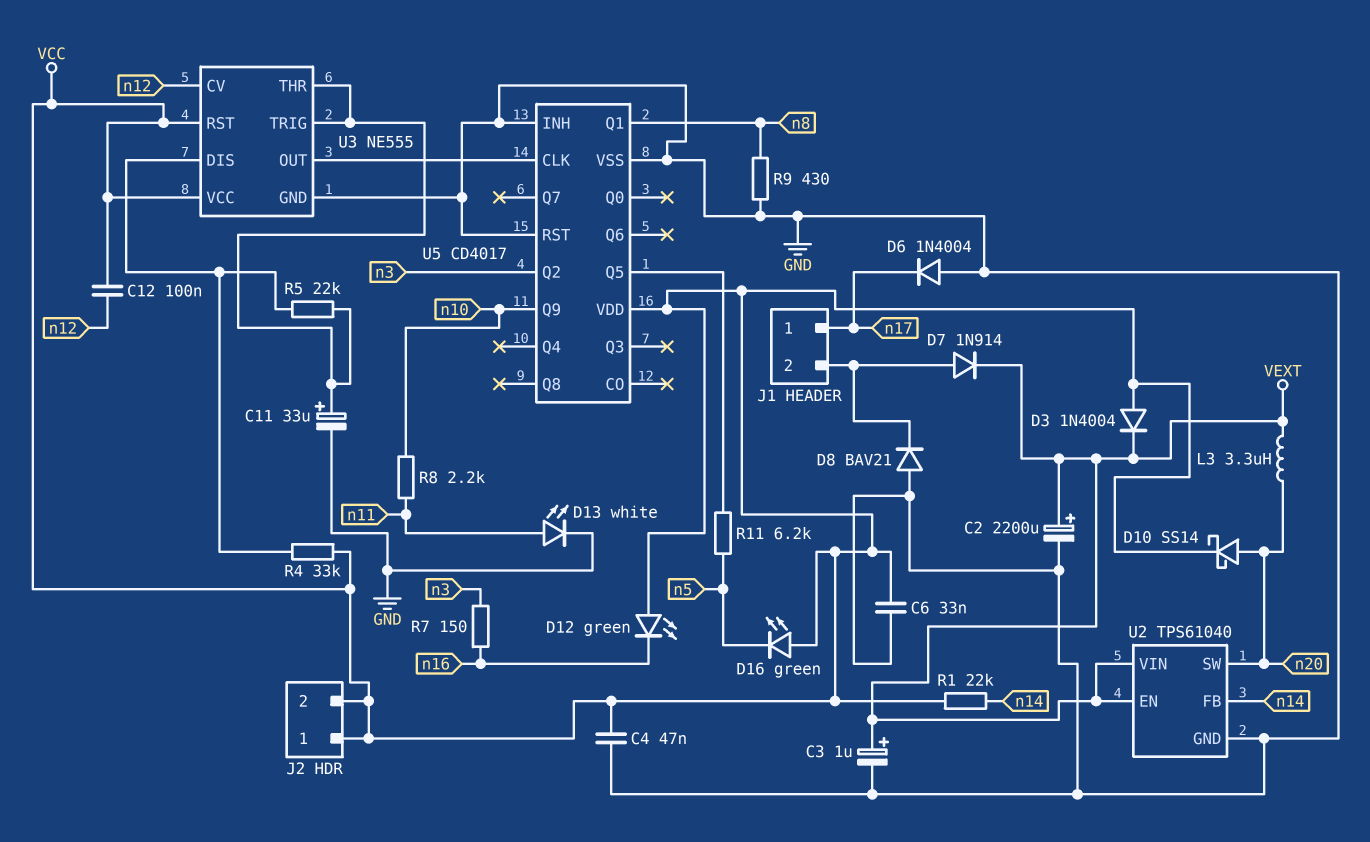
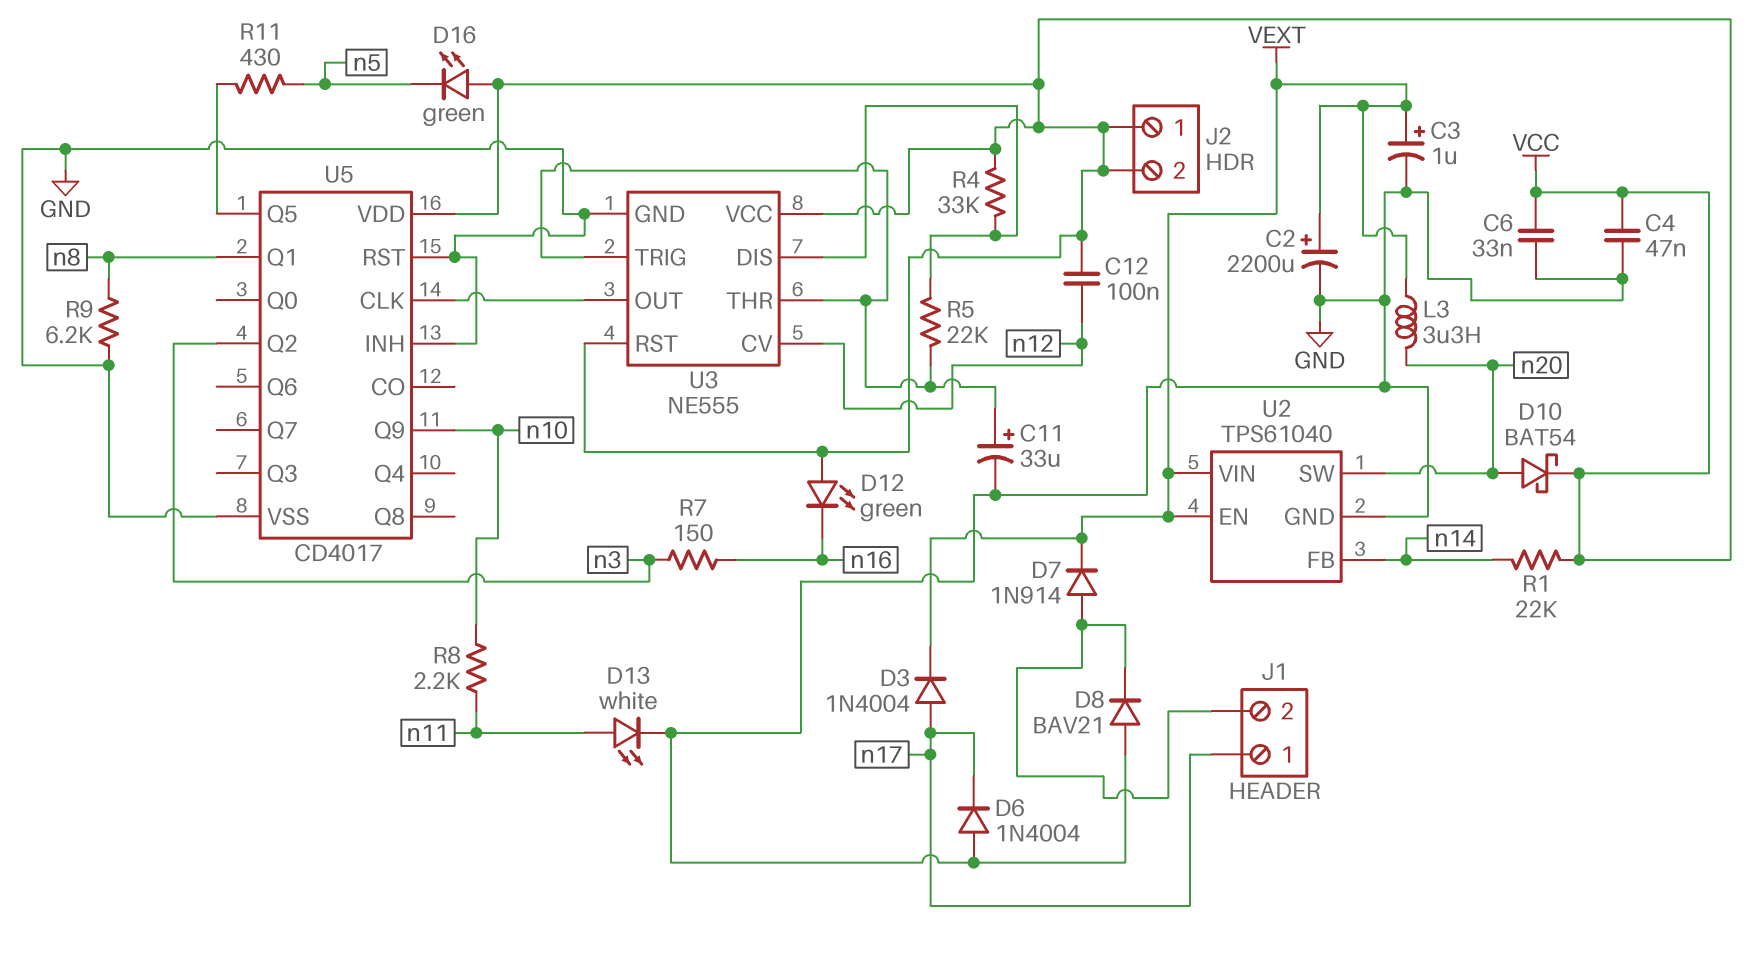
D3: diode 1N4004 (A VCC, K VEXT) -> diode 1N4004 (A n17, K VEXT)
D10: schottky SS14 (A n20, K VCC) -> schottky BAT54 (A n20, K VCC)
R9: 430 (GND, n8) -> 6.2k (GND, n8)
R11: 6.2k (U5/Q5, n5) -> 430 (U5/Q5, n5)

